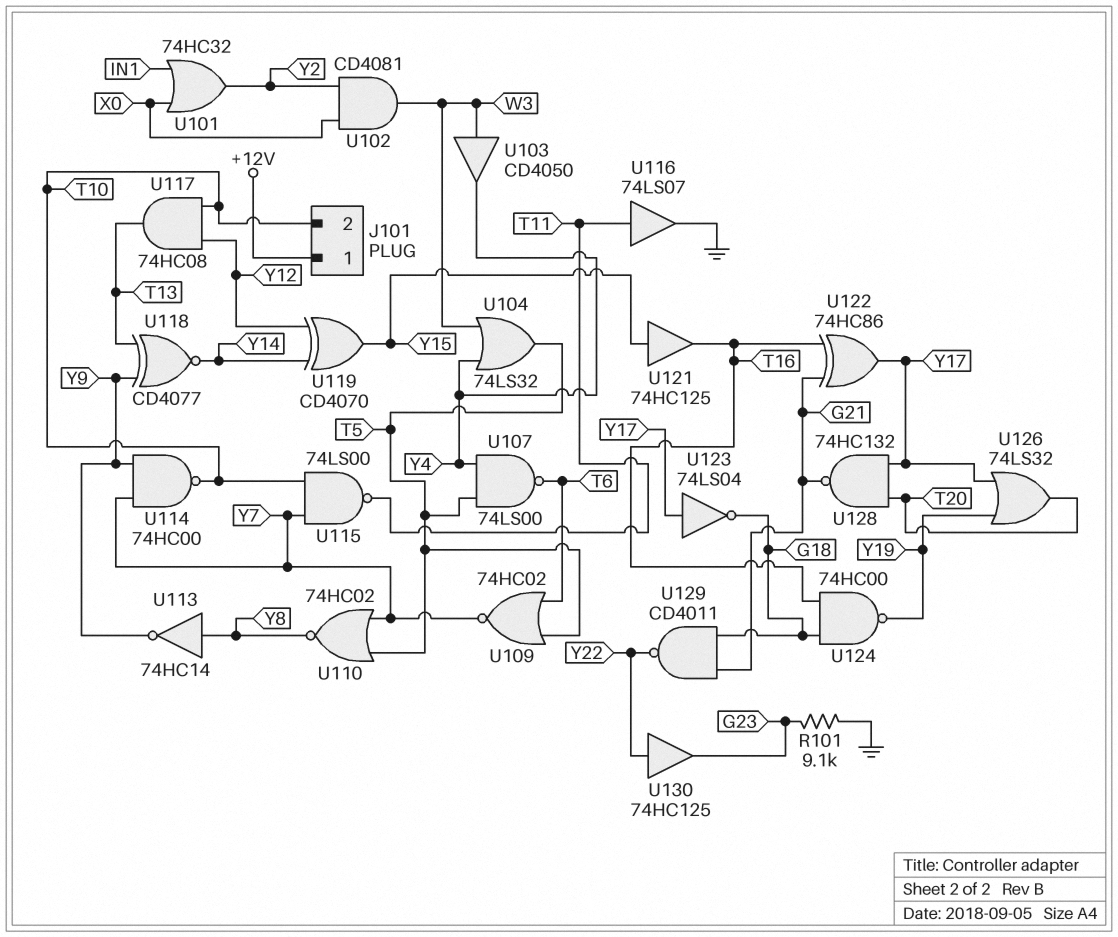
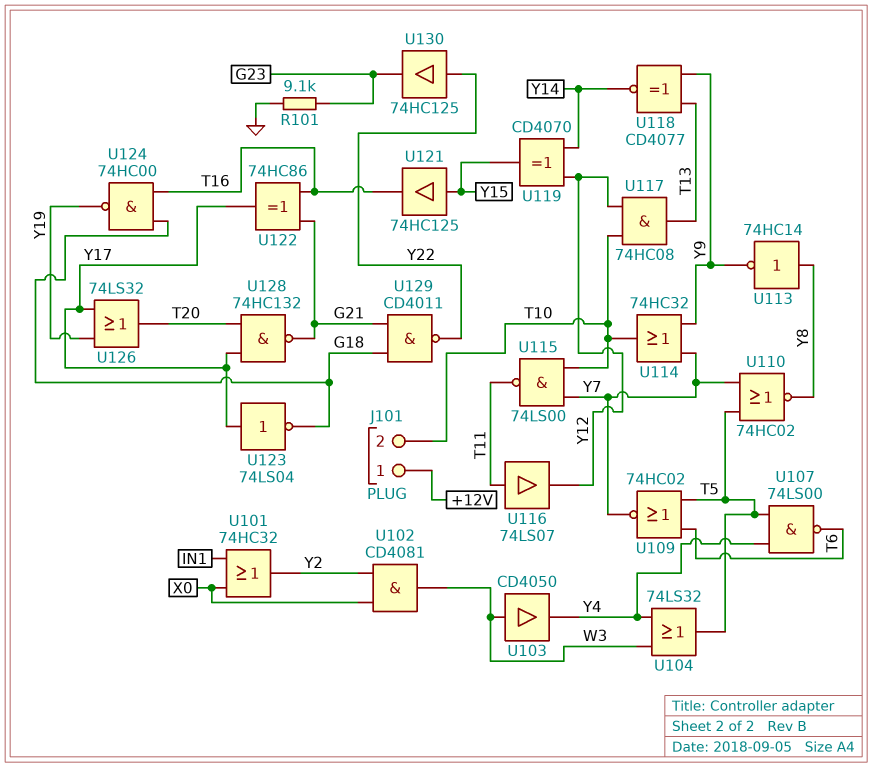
U114: NAND 74HC00 (in Y7, in Y9, out T10) -> OR 74HC32 (in Y7, in Y9, out T10)
U116: buffer 74LS07 (in T11, out GND) -> buffer 74LS07 (in T11, out Y12)

